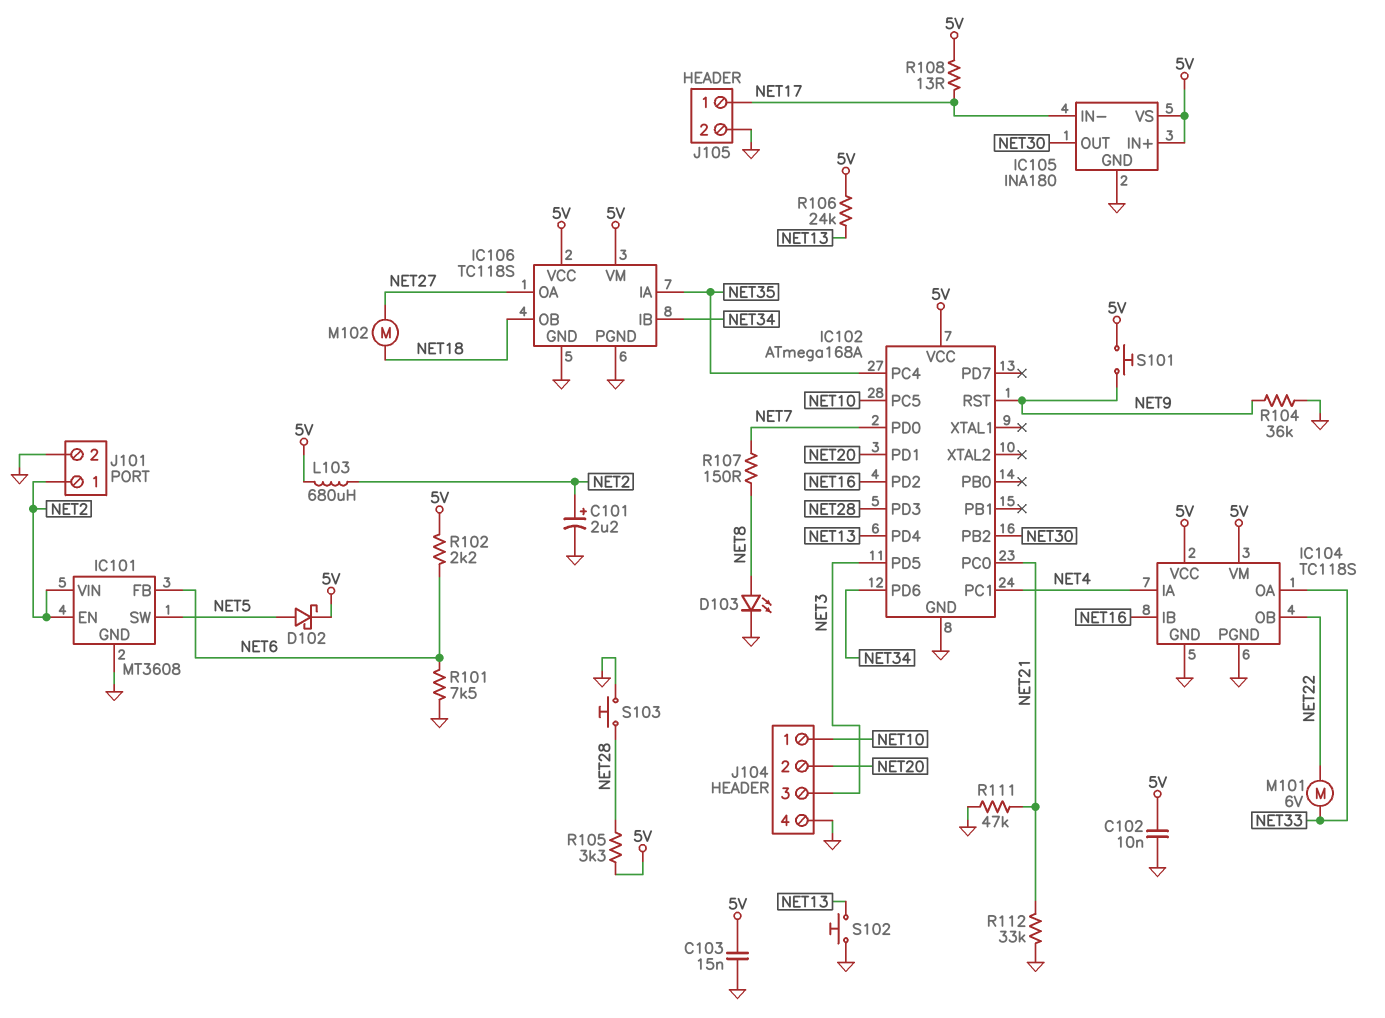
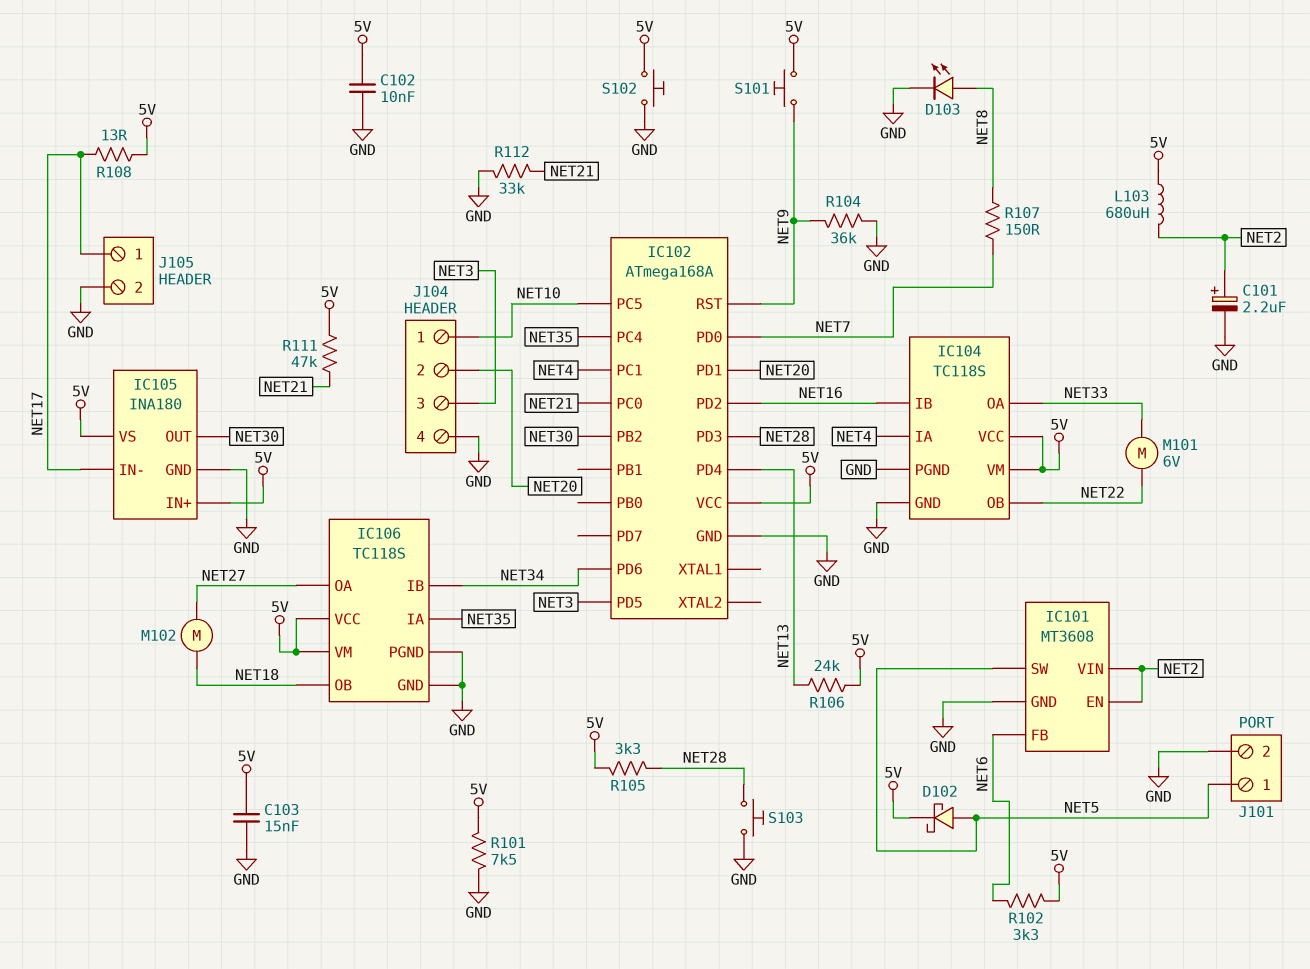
J101 pin 1: NET2 -> NET5
R101: 7.5k (GND, NET6) -> 7.5k (5V, GND)
R102: 2.2k (5V, NET6) -> 3.3k (5V, NET6)
R111: 47k (GND, NET21) -> 47k (5V, NET21)
S102: button (GND, NET13) -> button (5V, GND)

